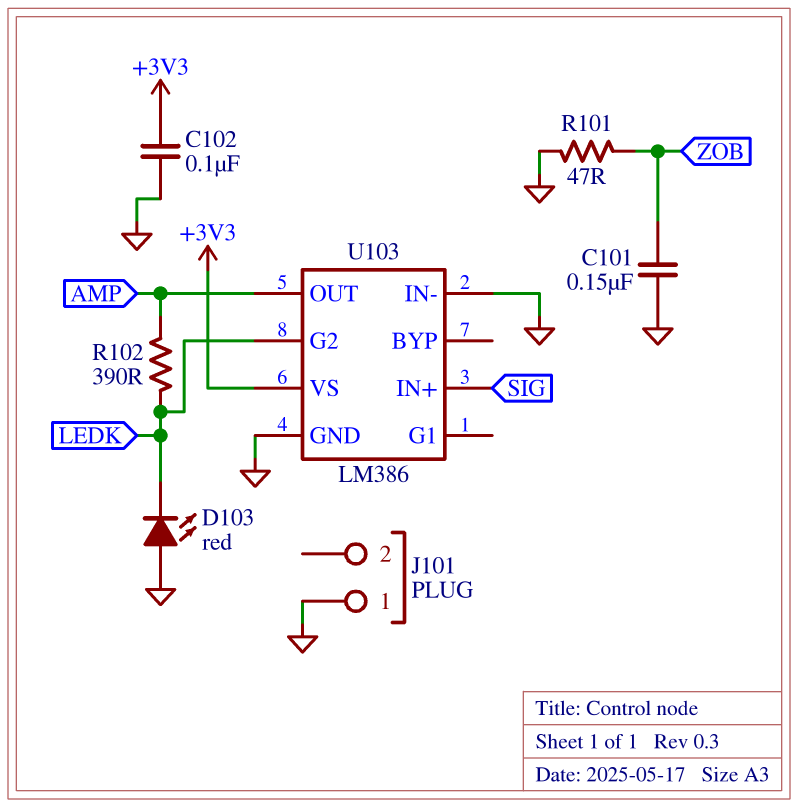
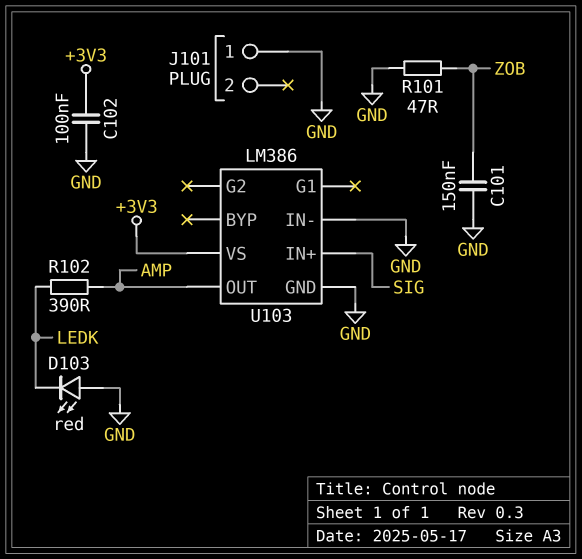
U103 pin G2: LEDK -> none

